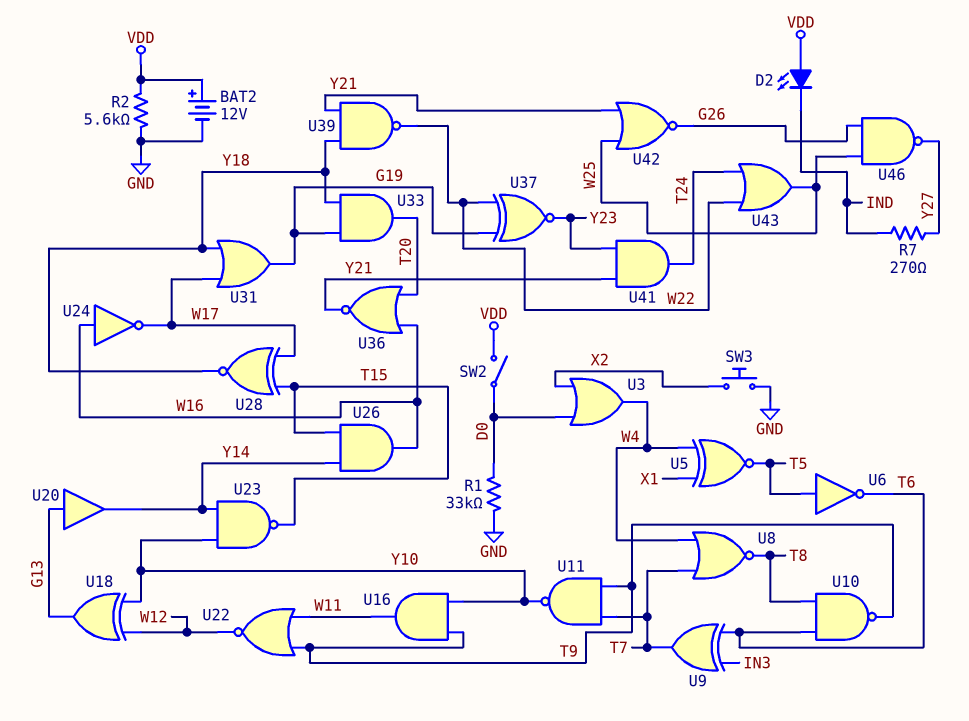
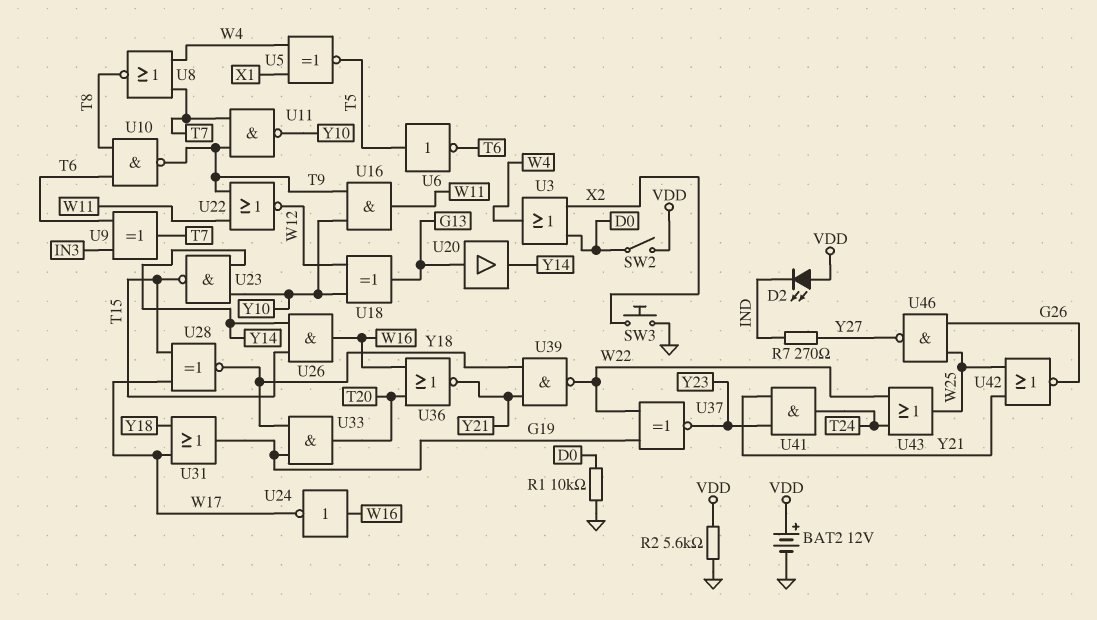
R1: 33k (D0, GND) -> 10k (D0, GND)

